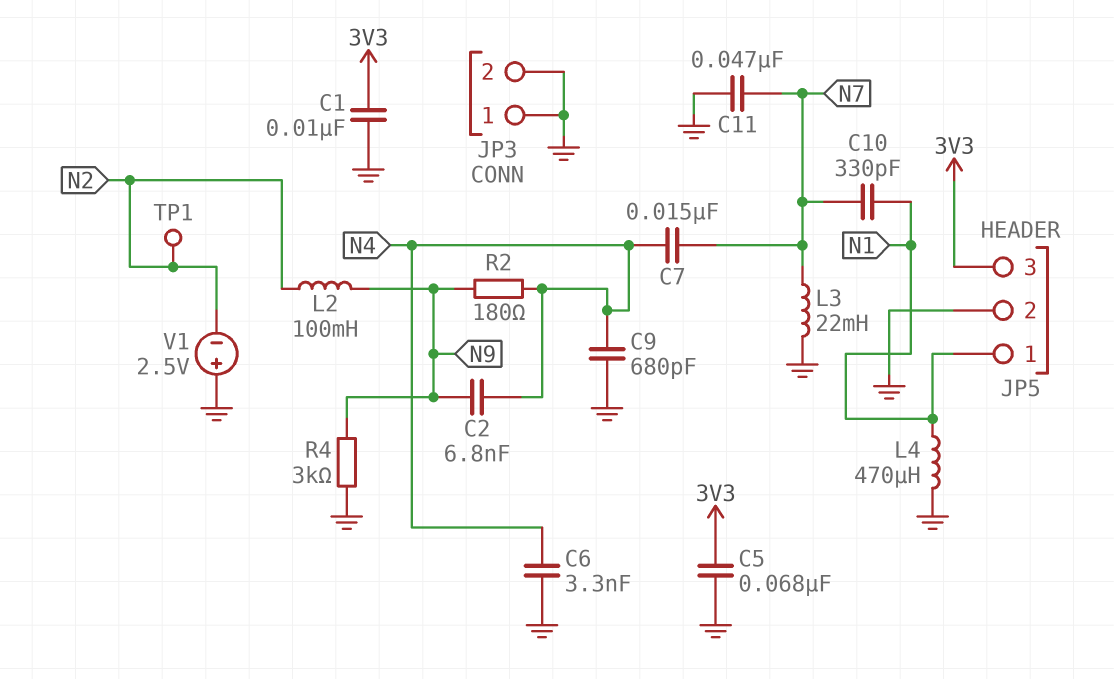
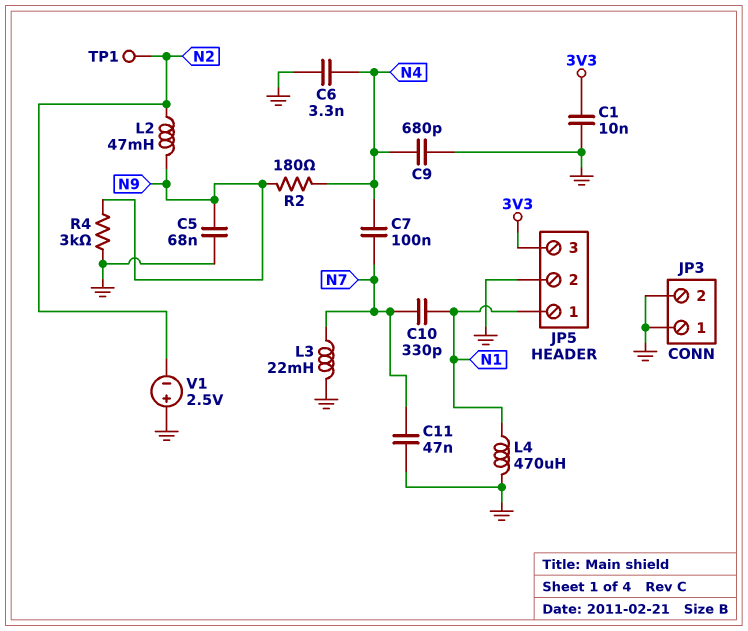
C2: 6.8nF (N4, N9) -> none
C5: 68nF (3V3, GND) -> 68nF (GND, N9)
C7: 15nF (N4, N7) -> 100nF (N4, N7)
L2: 100mH (N2, N9) -> 47mH (N2, N9)

